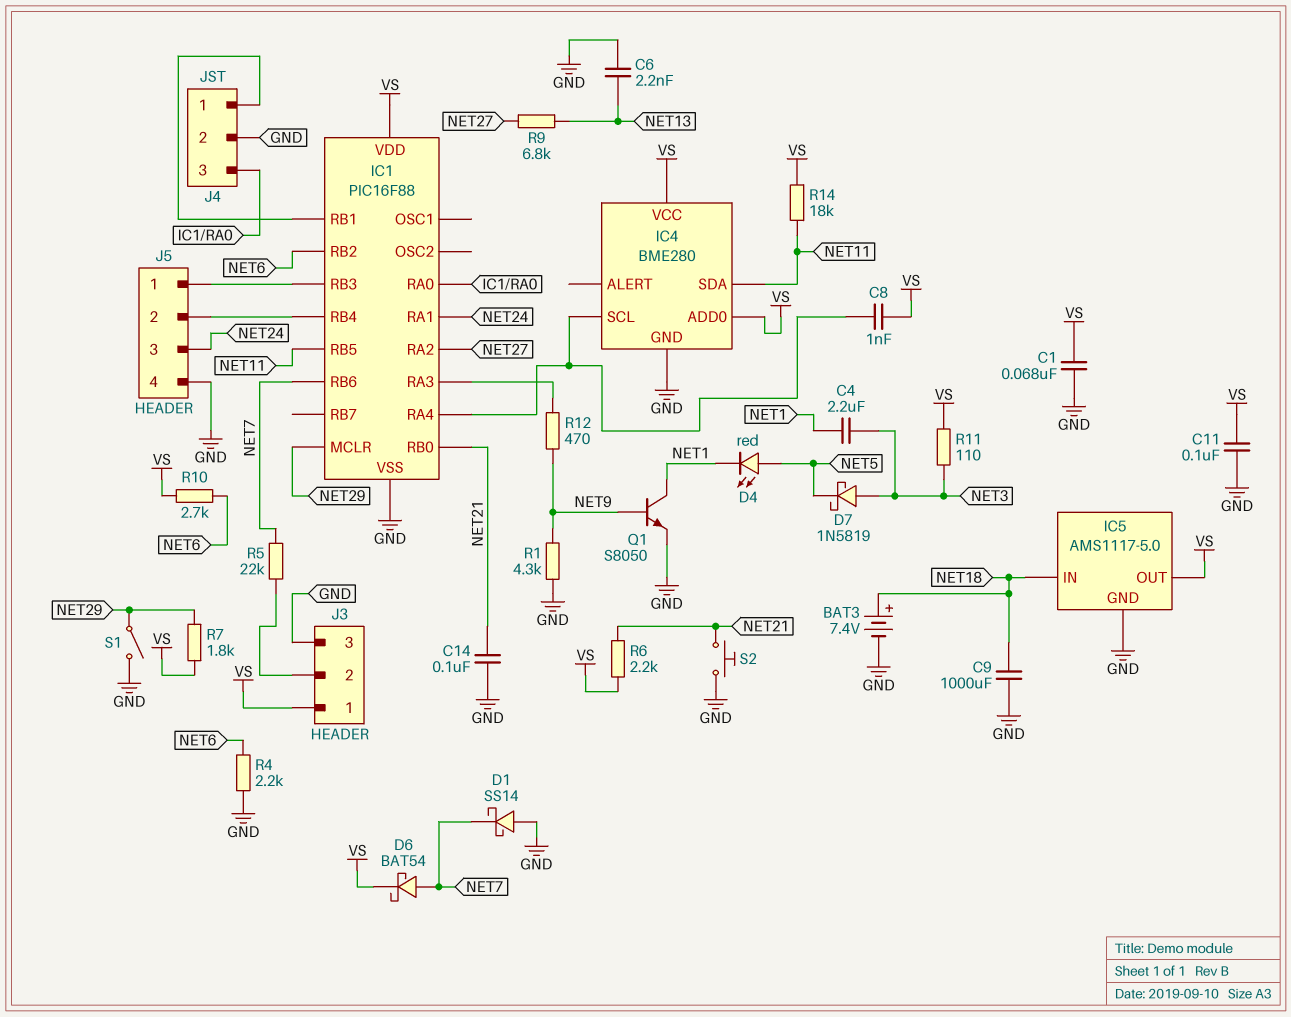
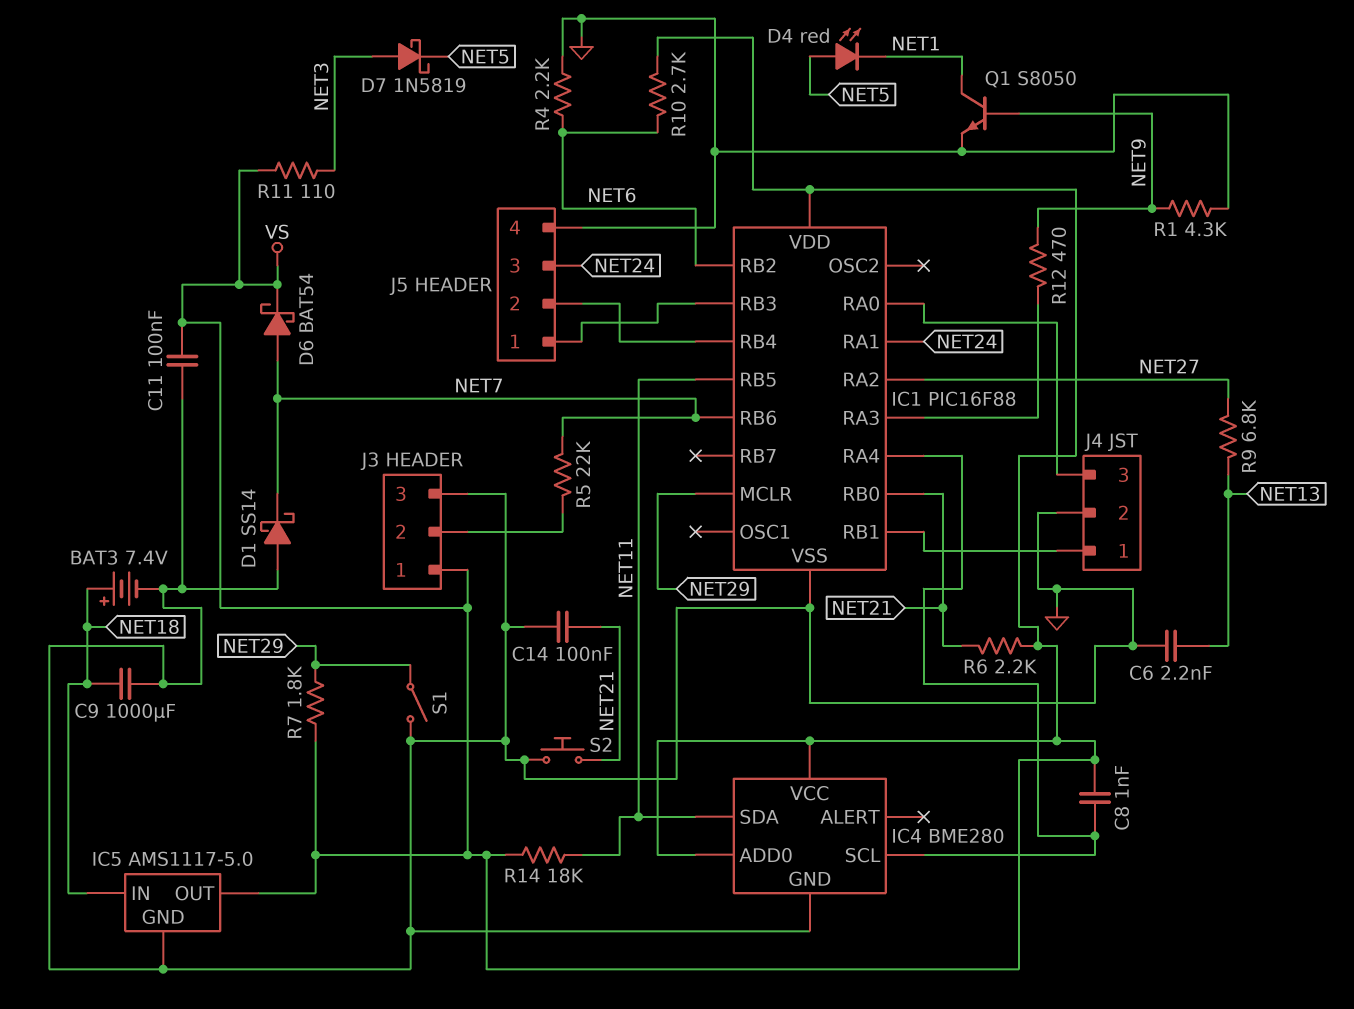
C1: 68nF (GND, VS) -> none
C4: 2.2uF (NET1, NET3) -> none

